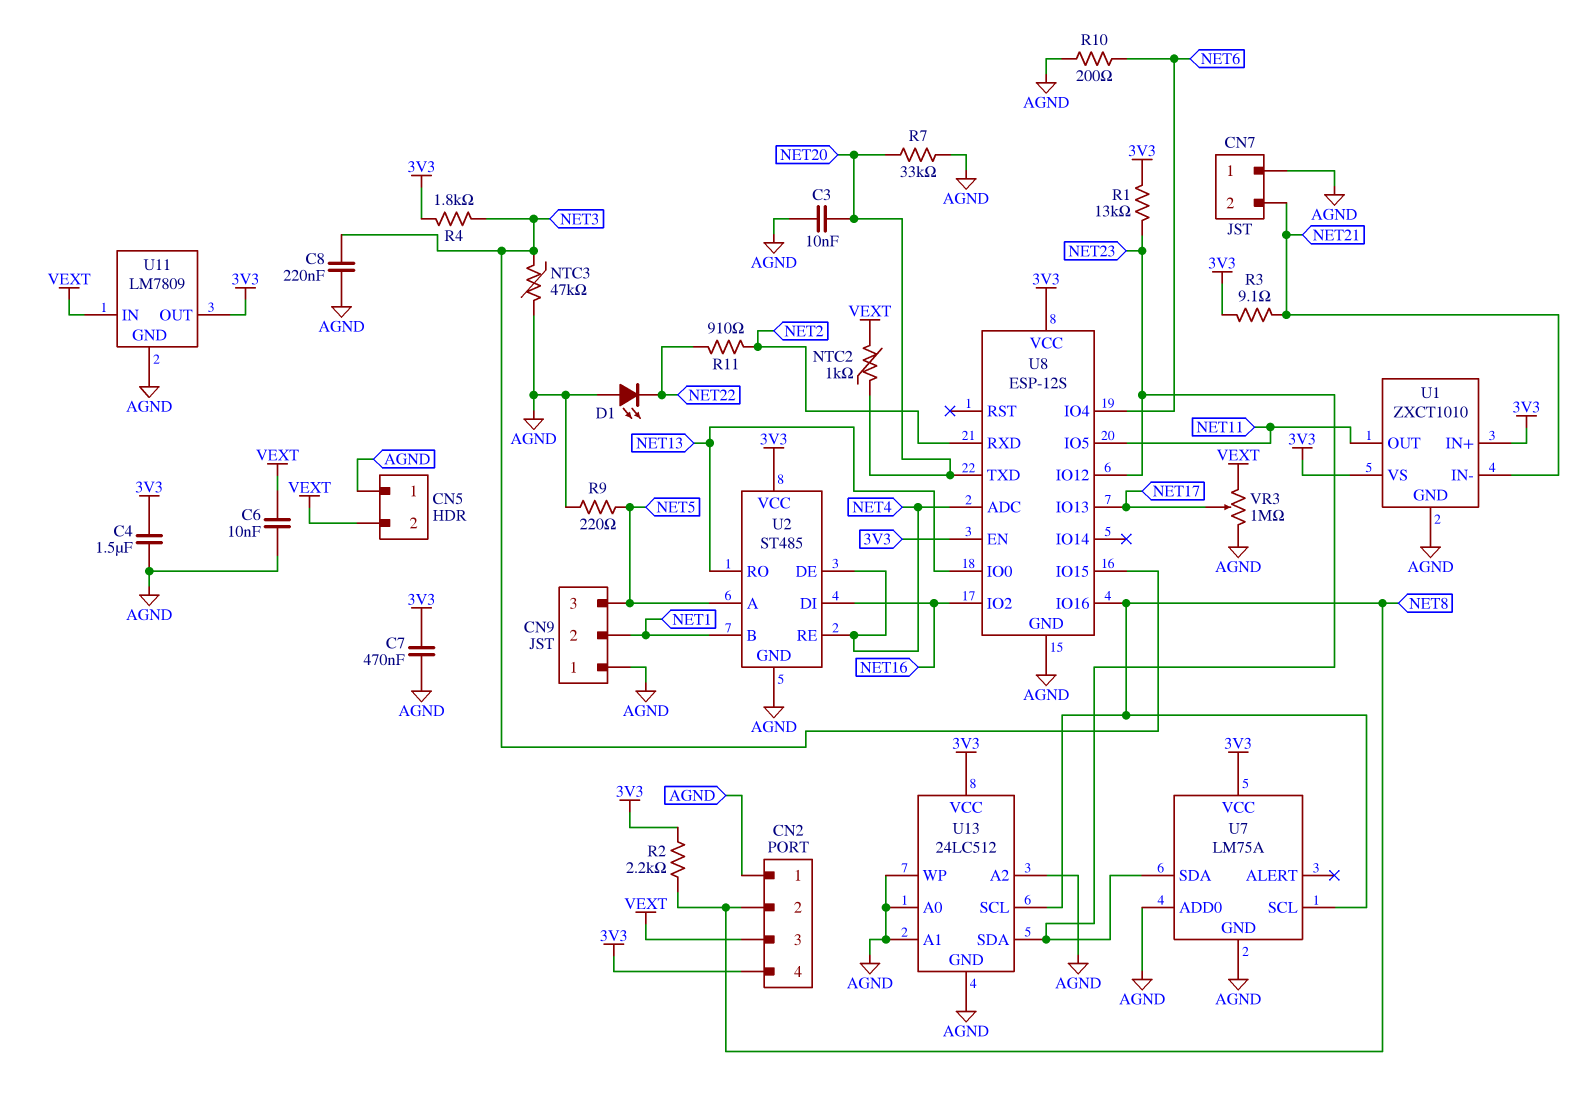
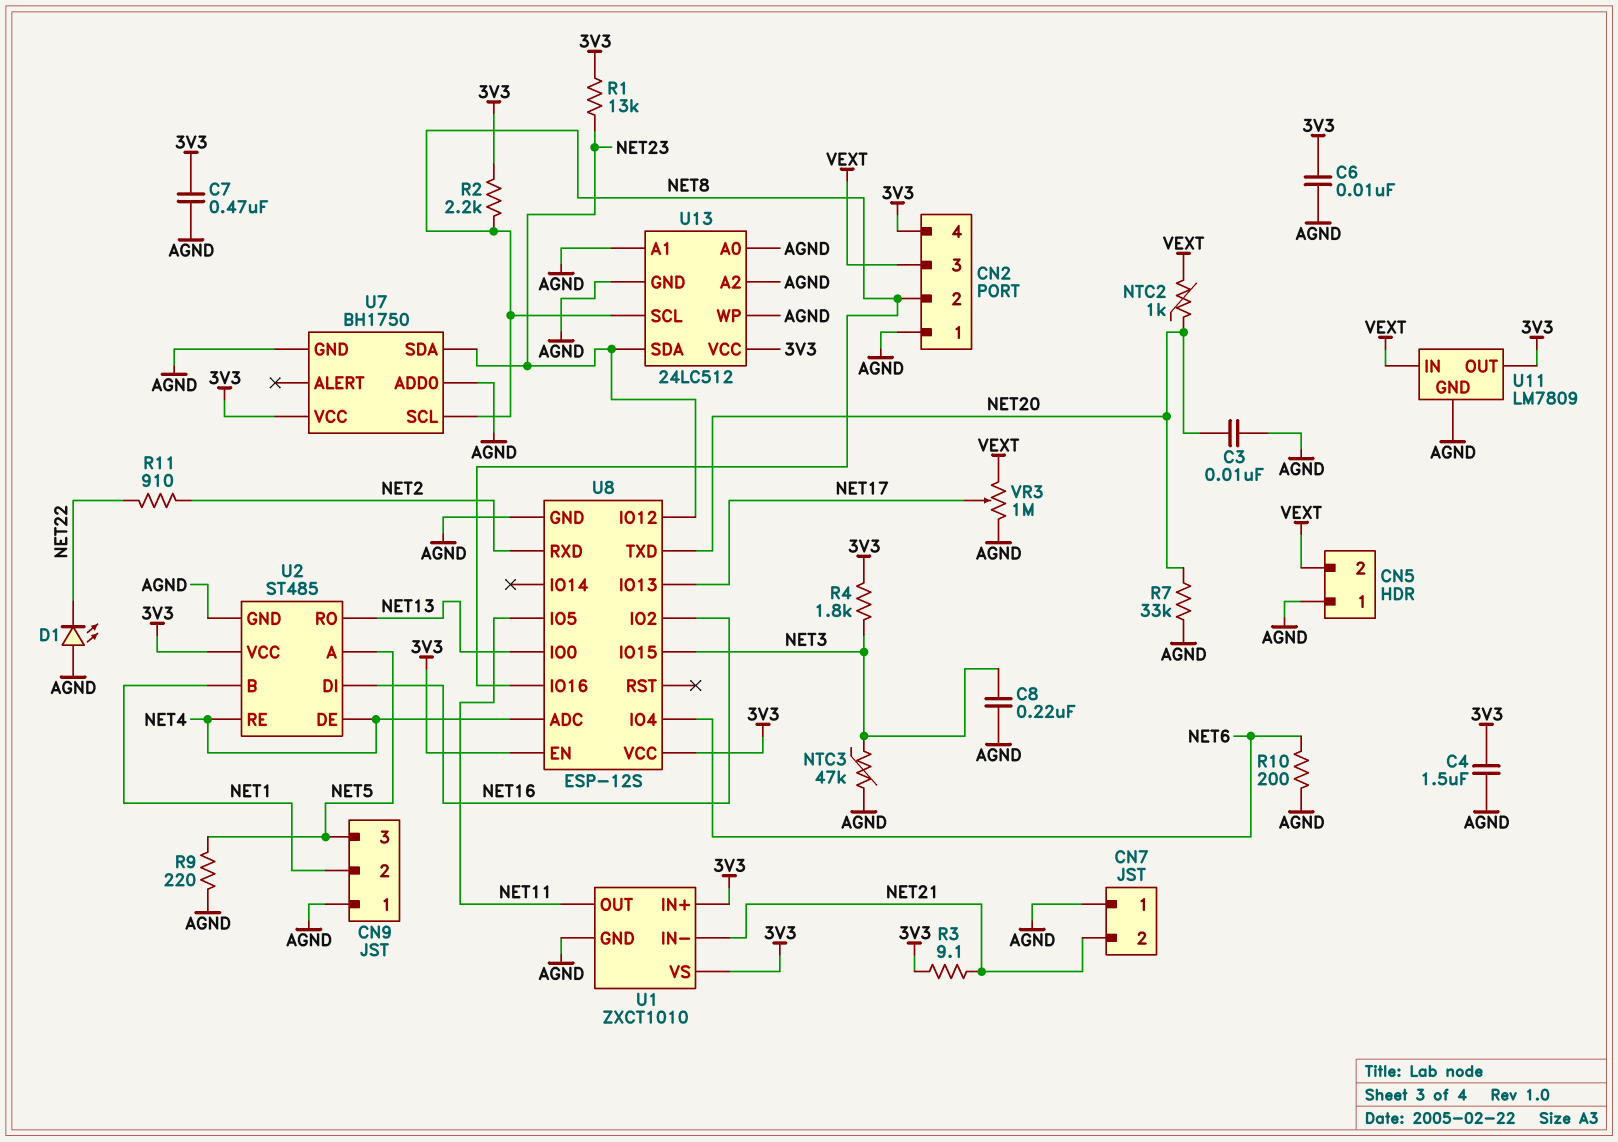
C6: 10nF (AGND, VEXT) -> 10nF (3V3, AGND)
U7: LM75A -> BH1750

